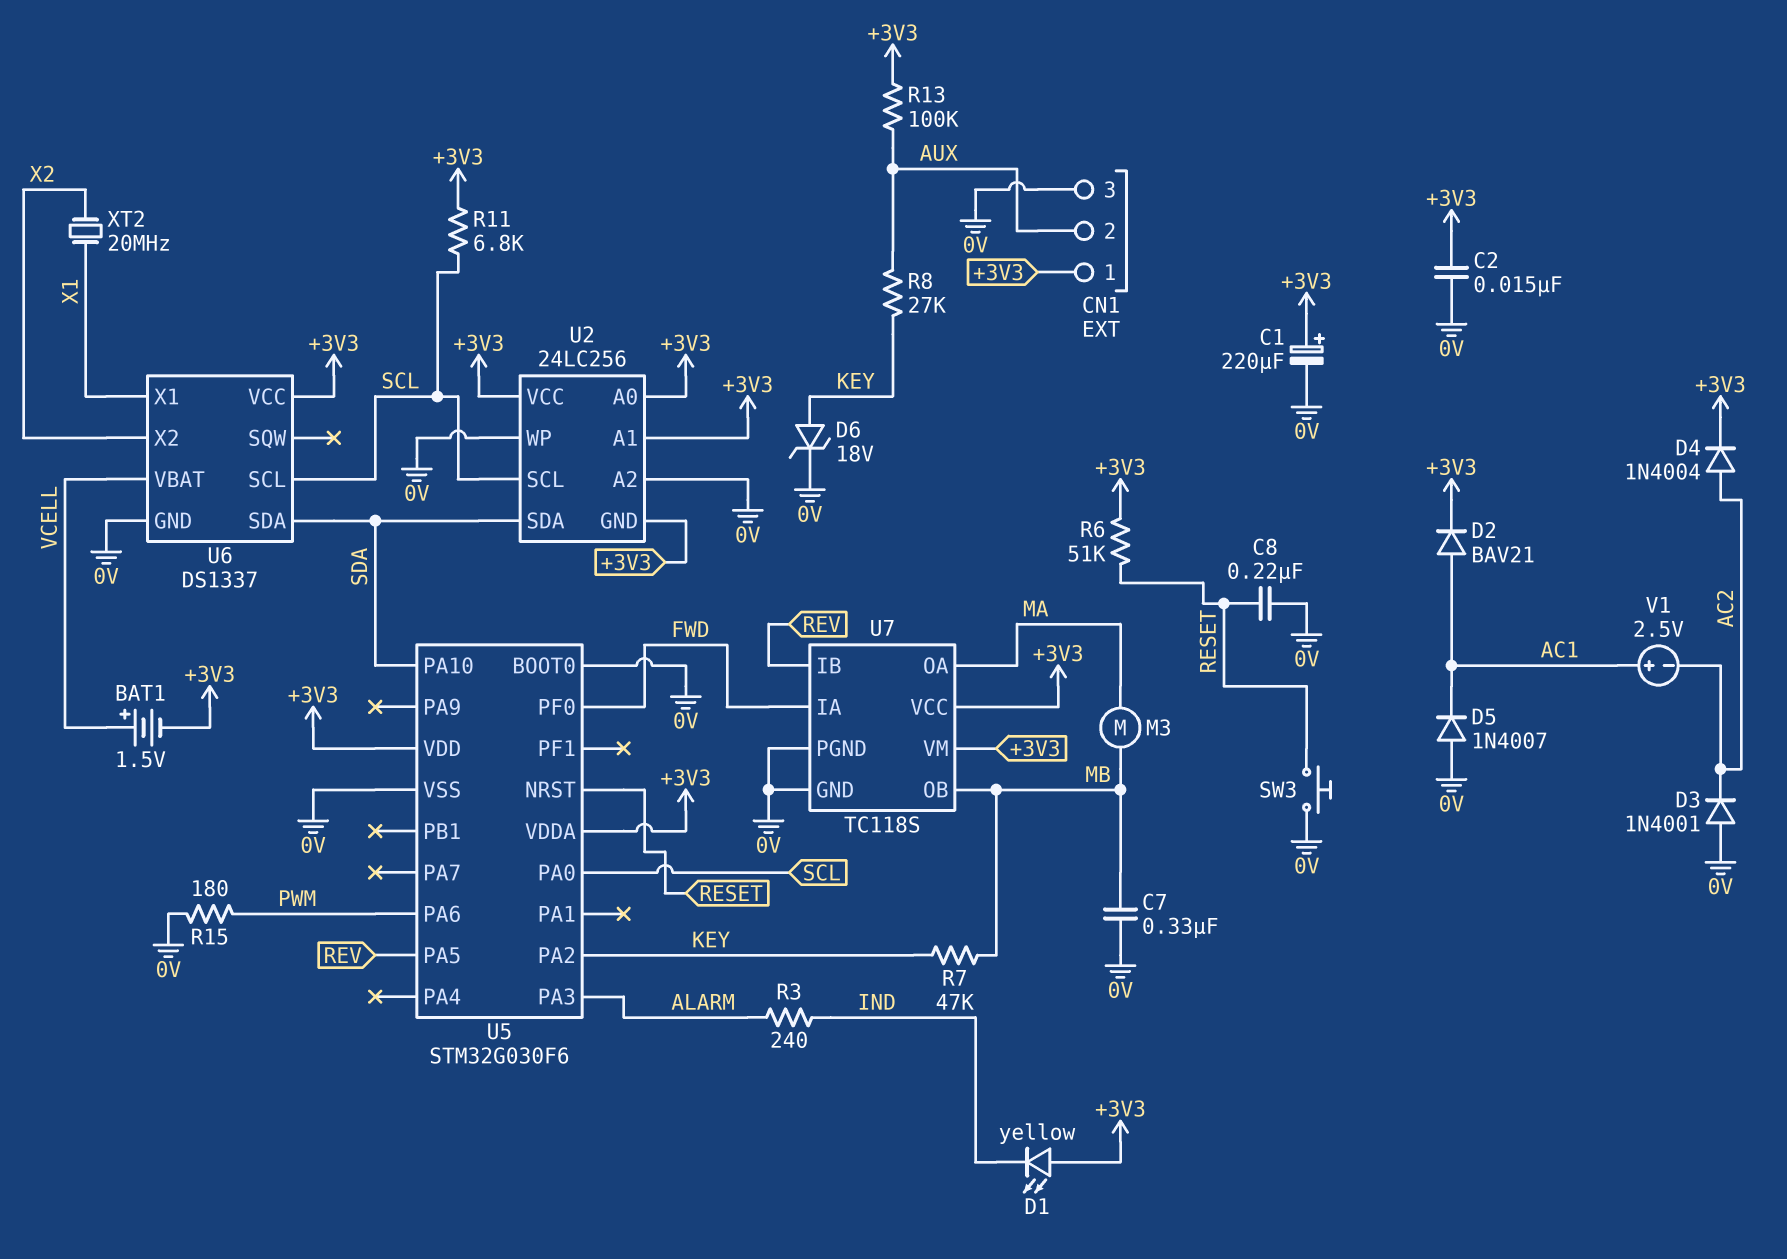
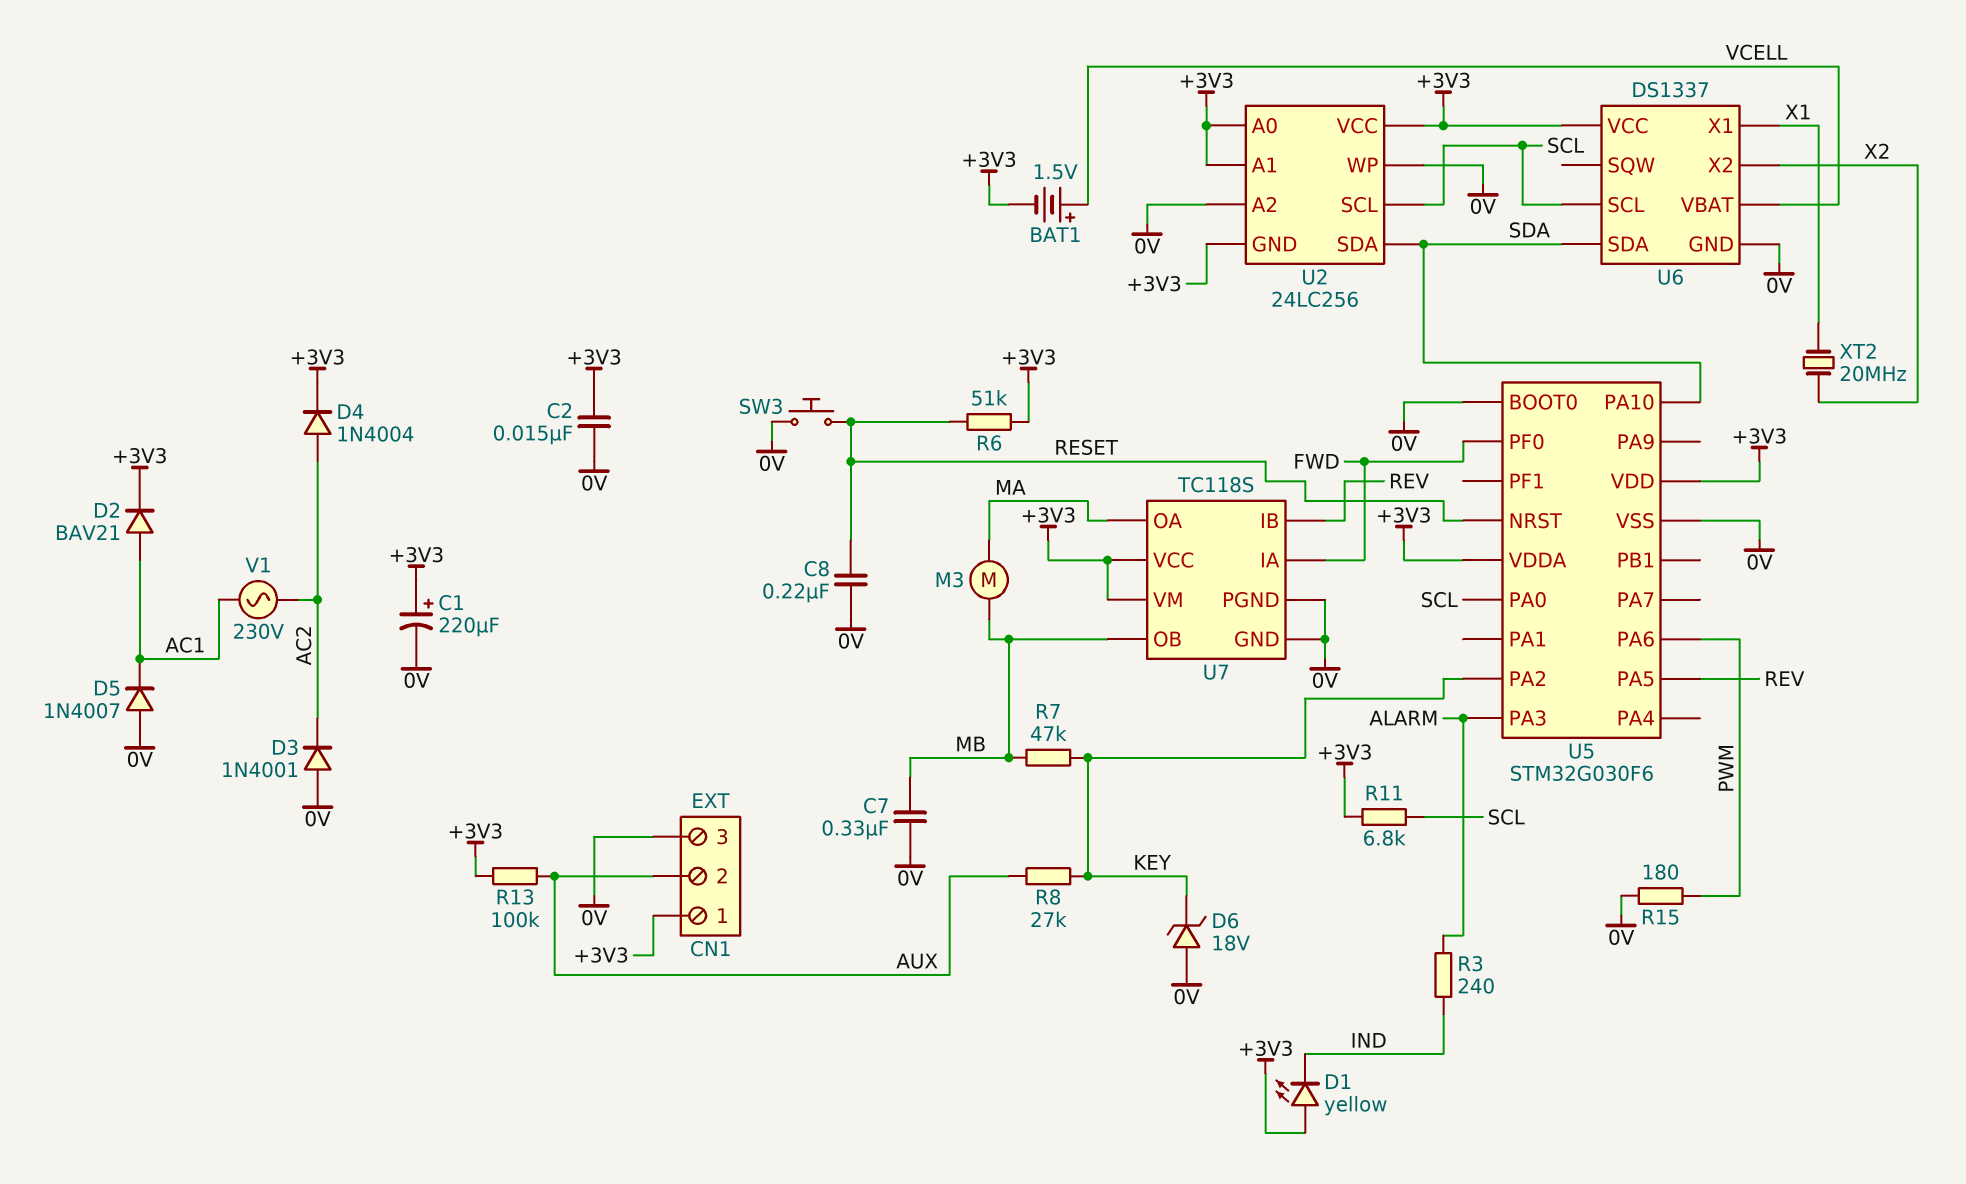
D6: zener 18V (A KEY, K 0V) -> zener 18V (A 0V, K KEY)
V1: 2.5V (plus AC1, minus AC2) -> AC 230V (AC1, AC2)

